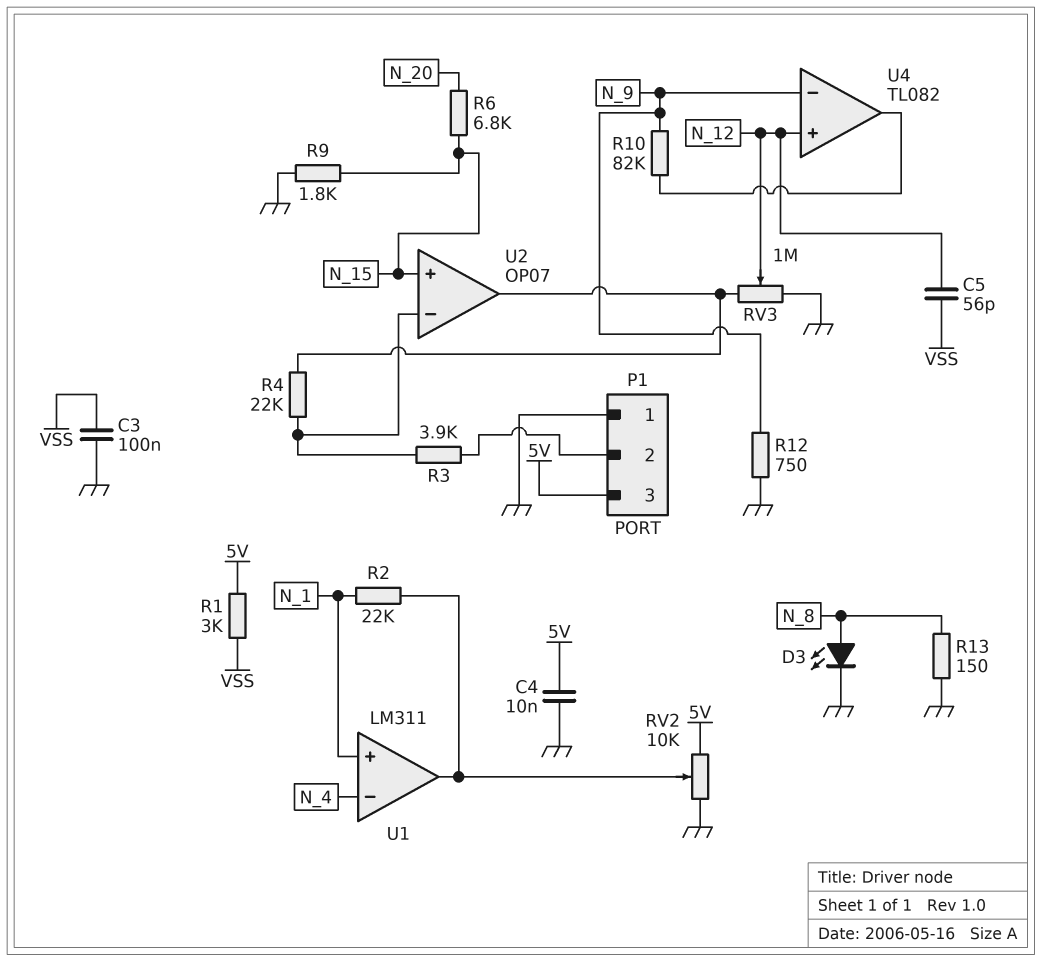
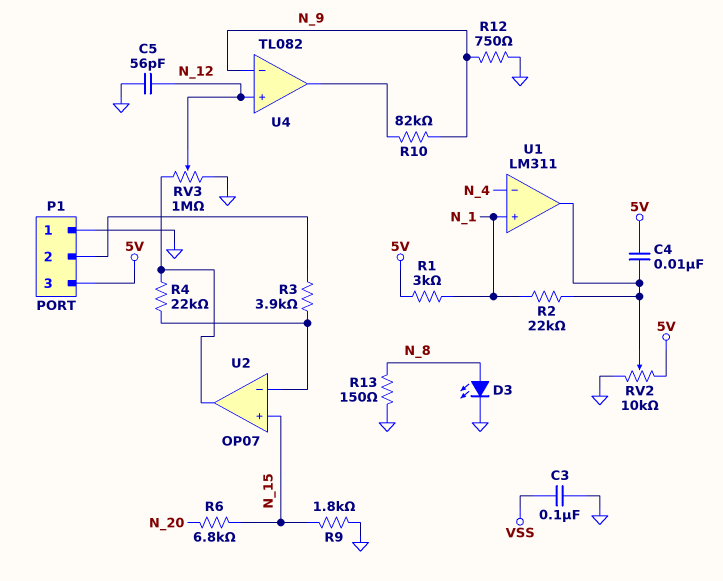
C4: 10nF (5V, GND) -> 10nF (5V, U1/out)
C5: 56pF (N_12, VSS) -> 56pF (GND, N_12)
R1: 3k (5V, VSS) -> 3k (5V, N_1)

